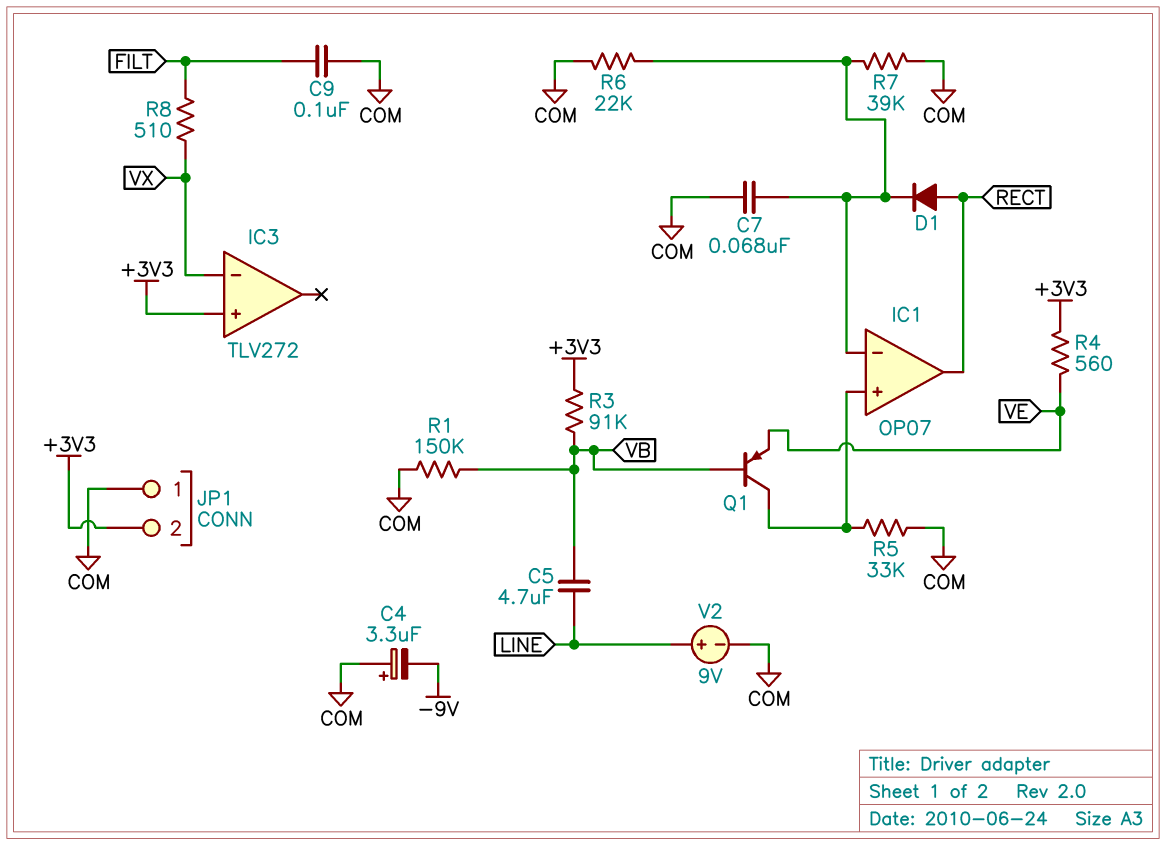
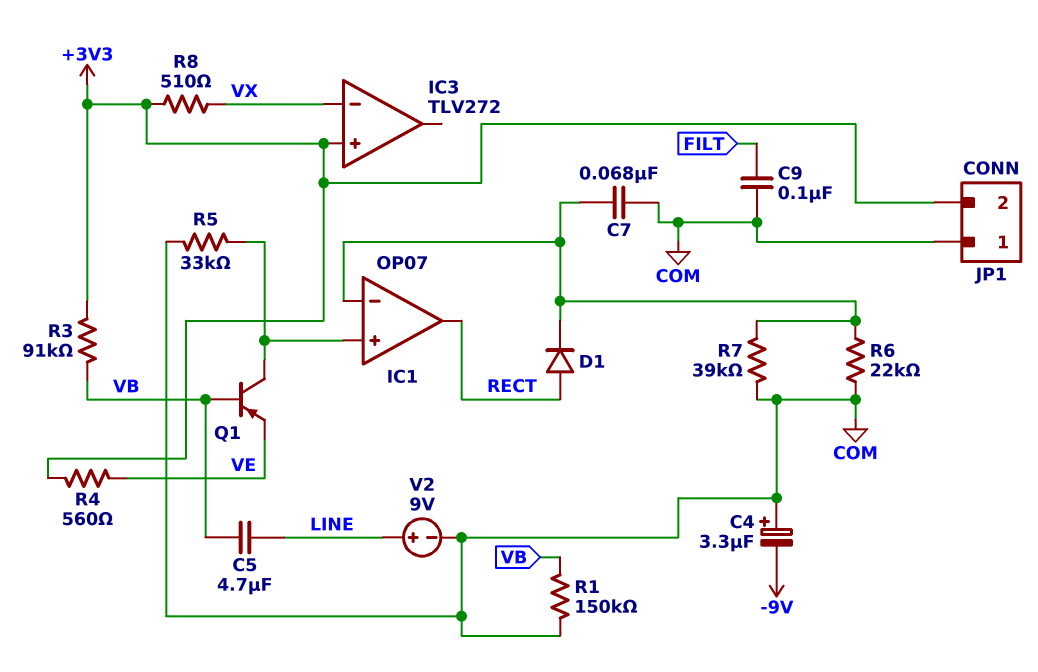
R8: 510 (FILT, VX) -> 510 (+3V3, VX)

